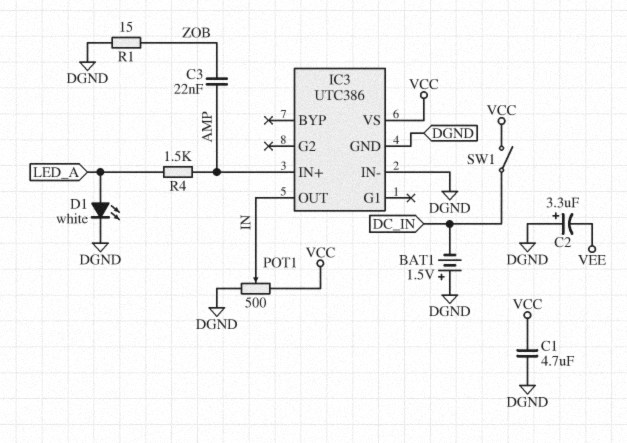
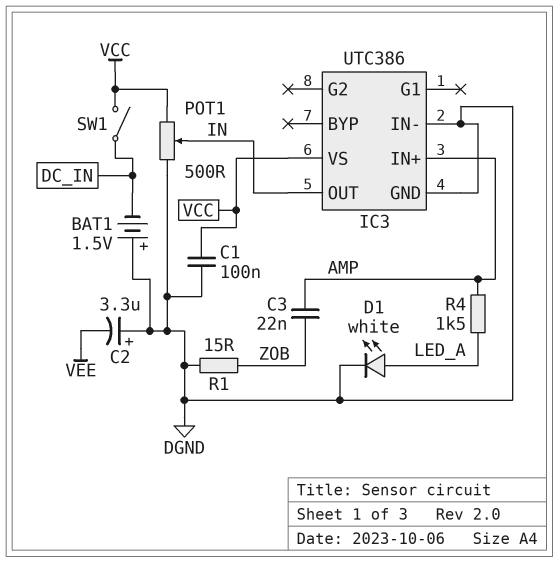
C1: 4.7uF (DGND, VCC) -> 100nF (DGND, VCC)

